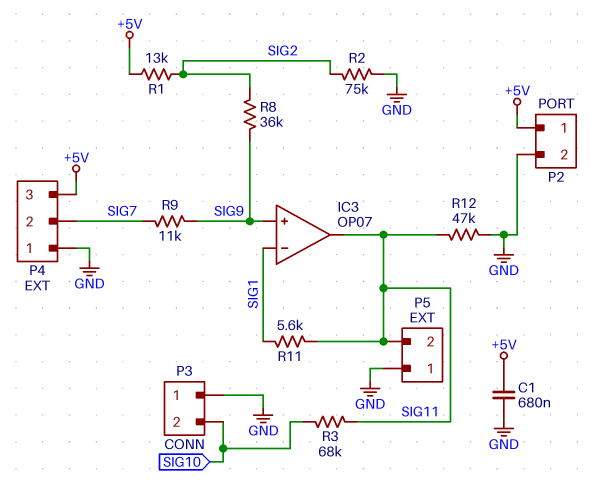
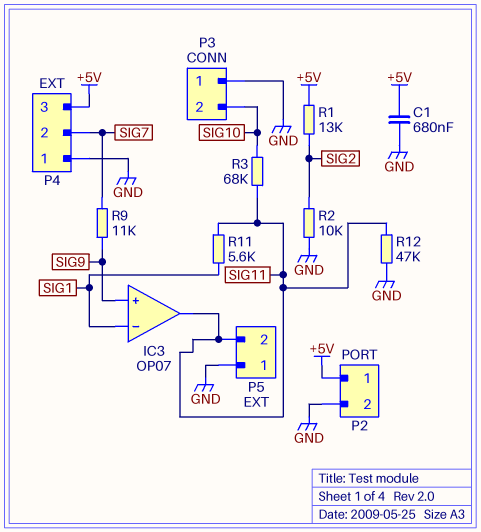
R2: 75k (GND, SIG2) -> 10k (GND, SIG2)
R8: 36k (SIG2, SIG9) -> none

